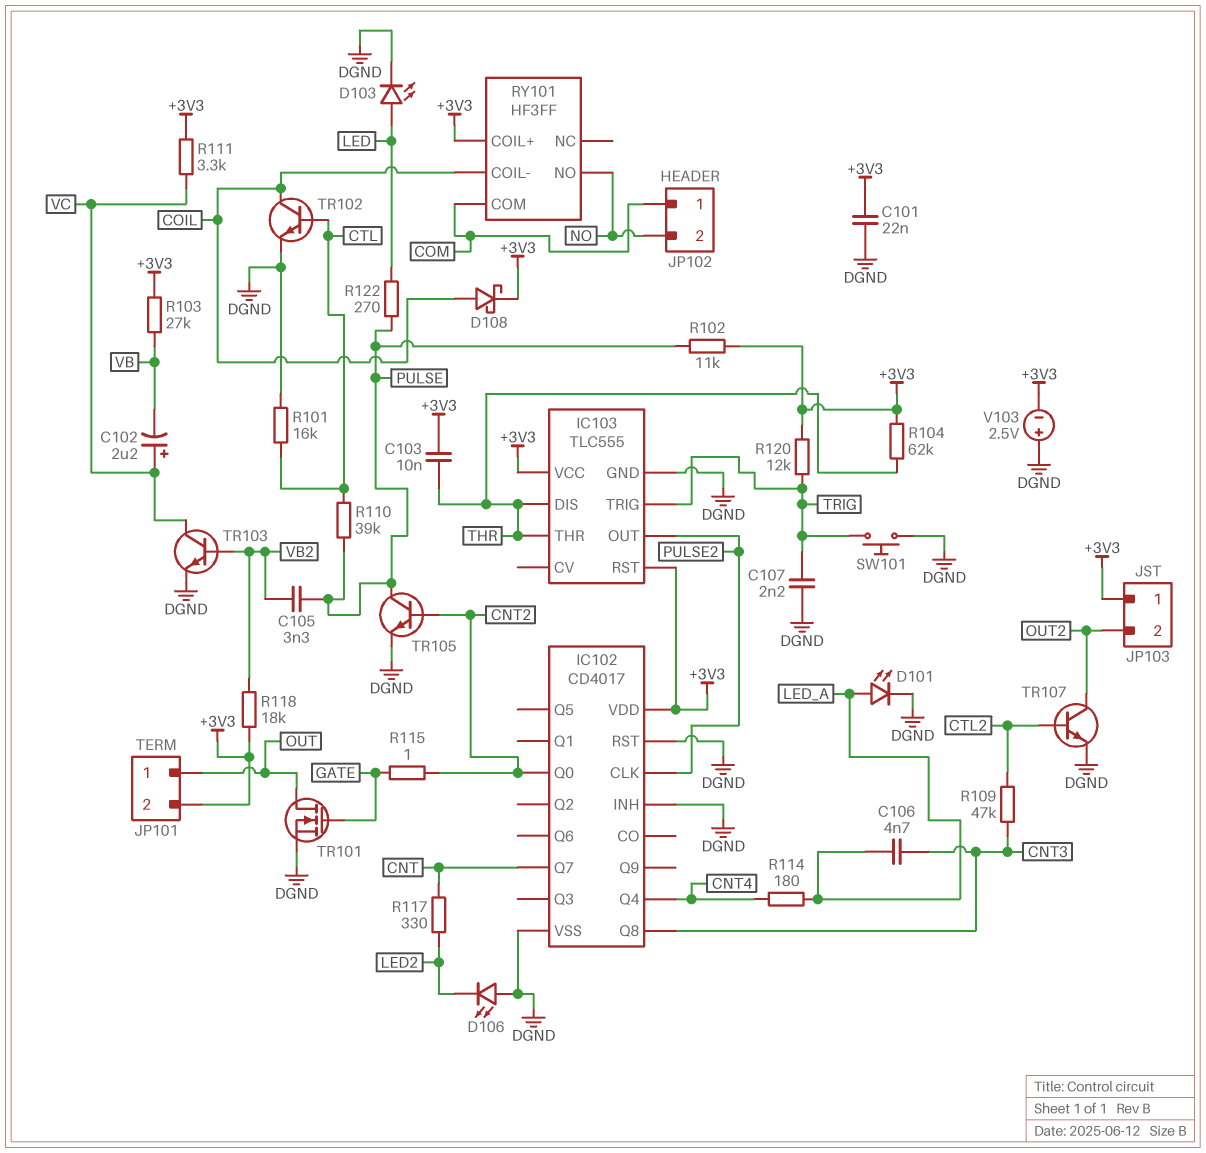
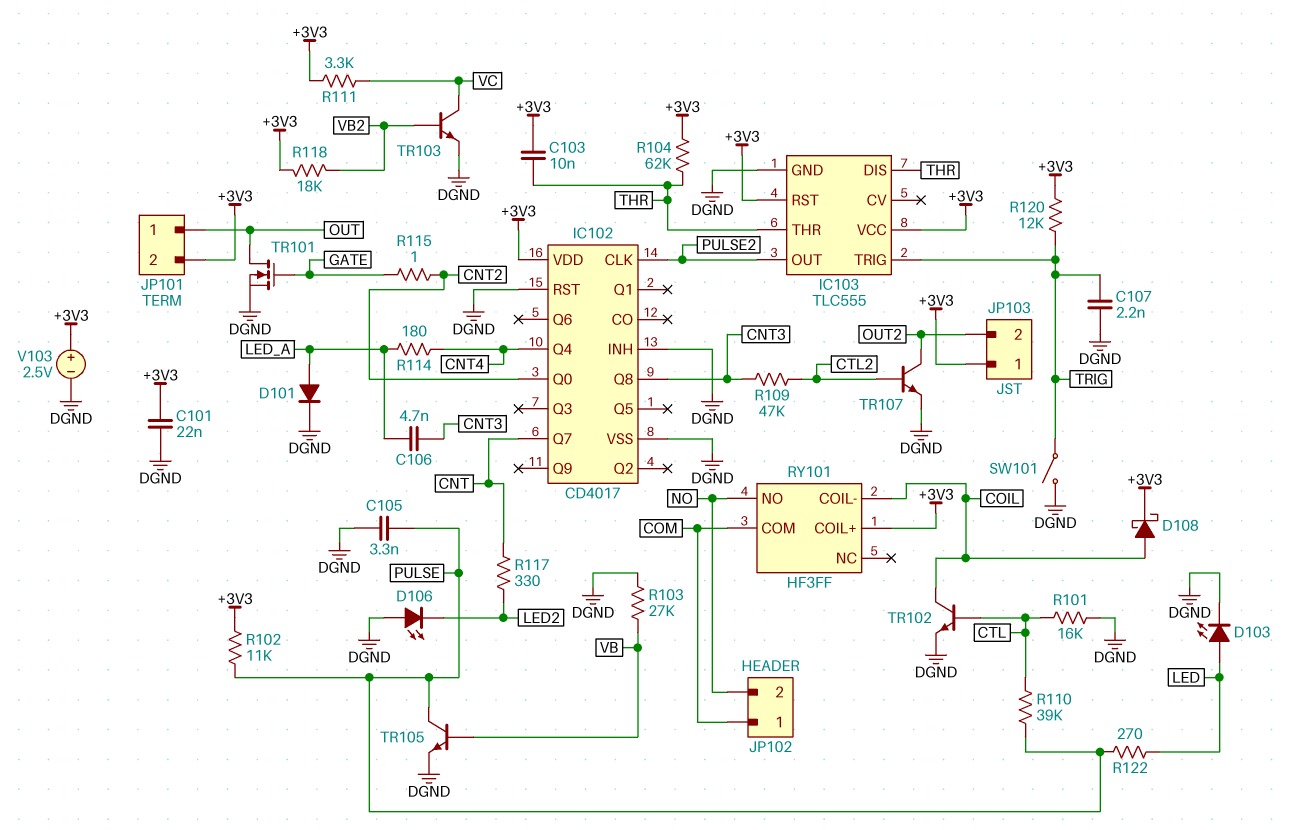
C102: 2.2uF (plus VC, minus VB) -> none
C105: 3.3nF (PULSE, VB2) -> 3.3nF (DGND, PULSE)
D101: LED (A LED_A, K DGND) -> diode (A LED_A, K DGND)
R103: 27k (+3V3, VB) -> 27k (DGND, VB)
SW101: button (DGND, TRIG) -> switch (DGND, TRIG)
TR105: NPN (B CNT2, C PULSE, E DGND) -> NPN (B VB, C PULSE, E DGND)
V103: 2.5V (plus DGND, minus +3V3) -> 2.5V (plus +3V3, minus DGND)

